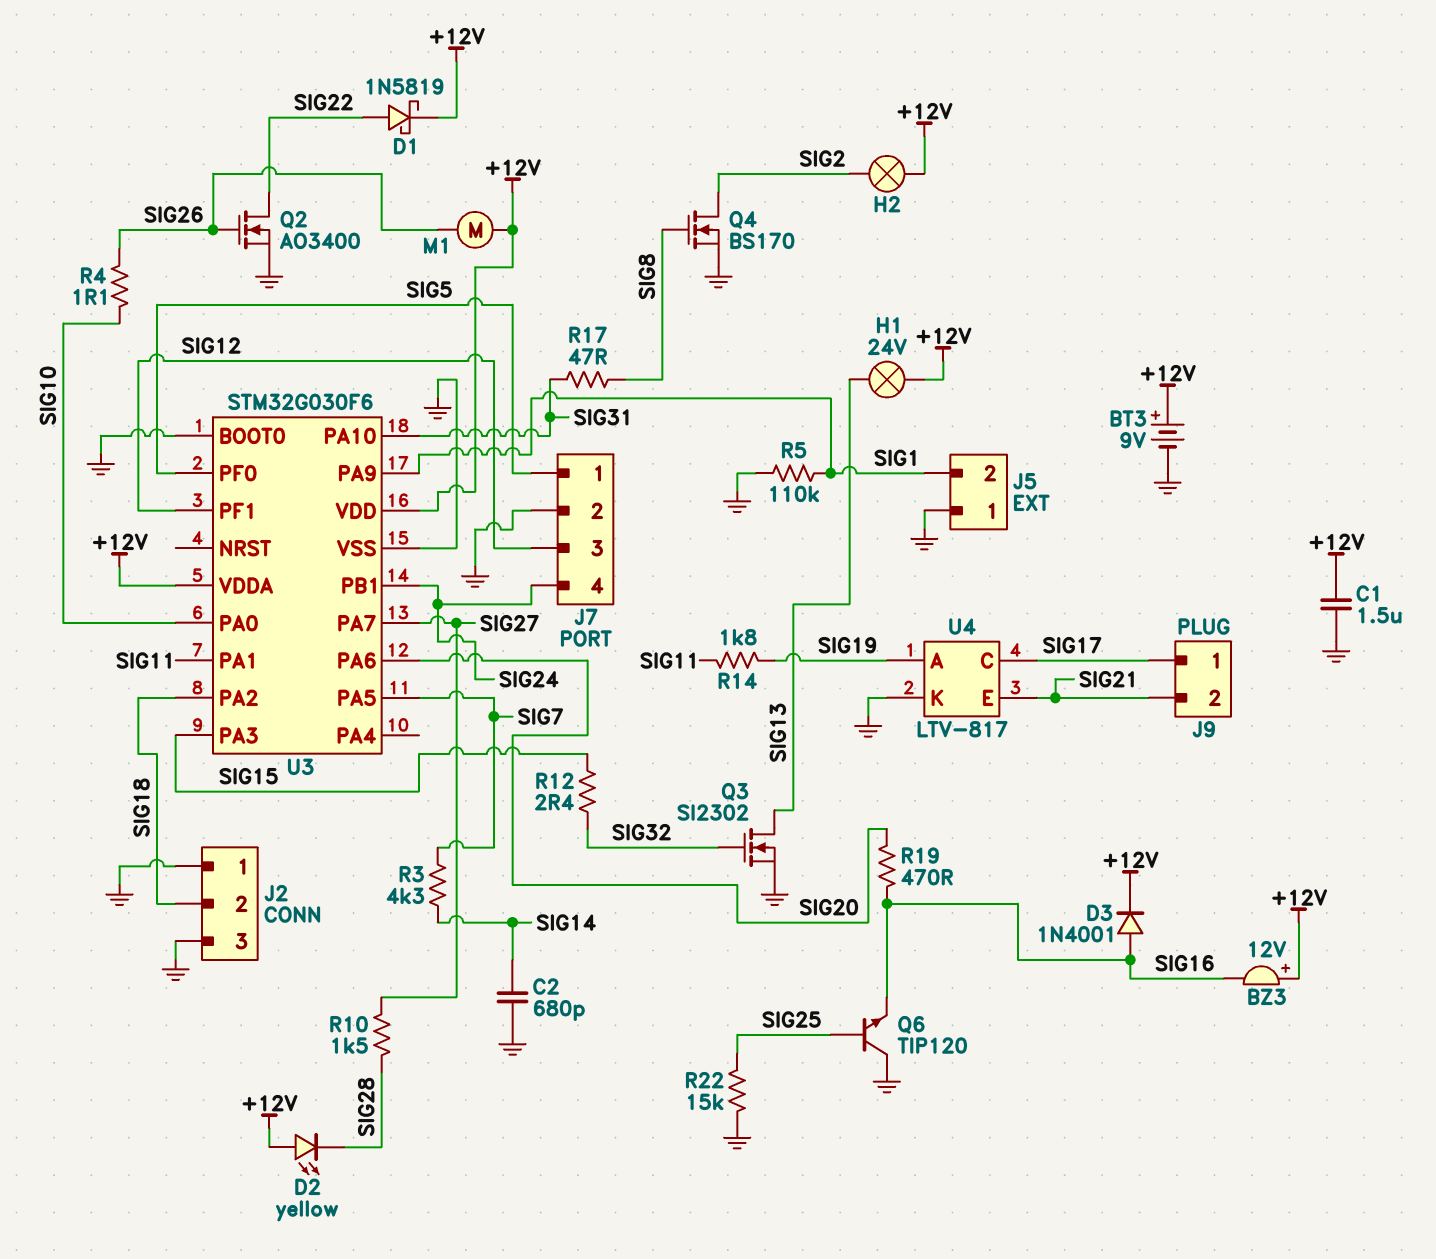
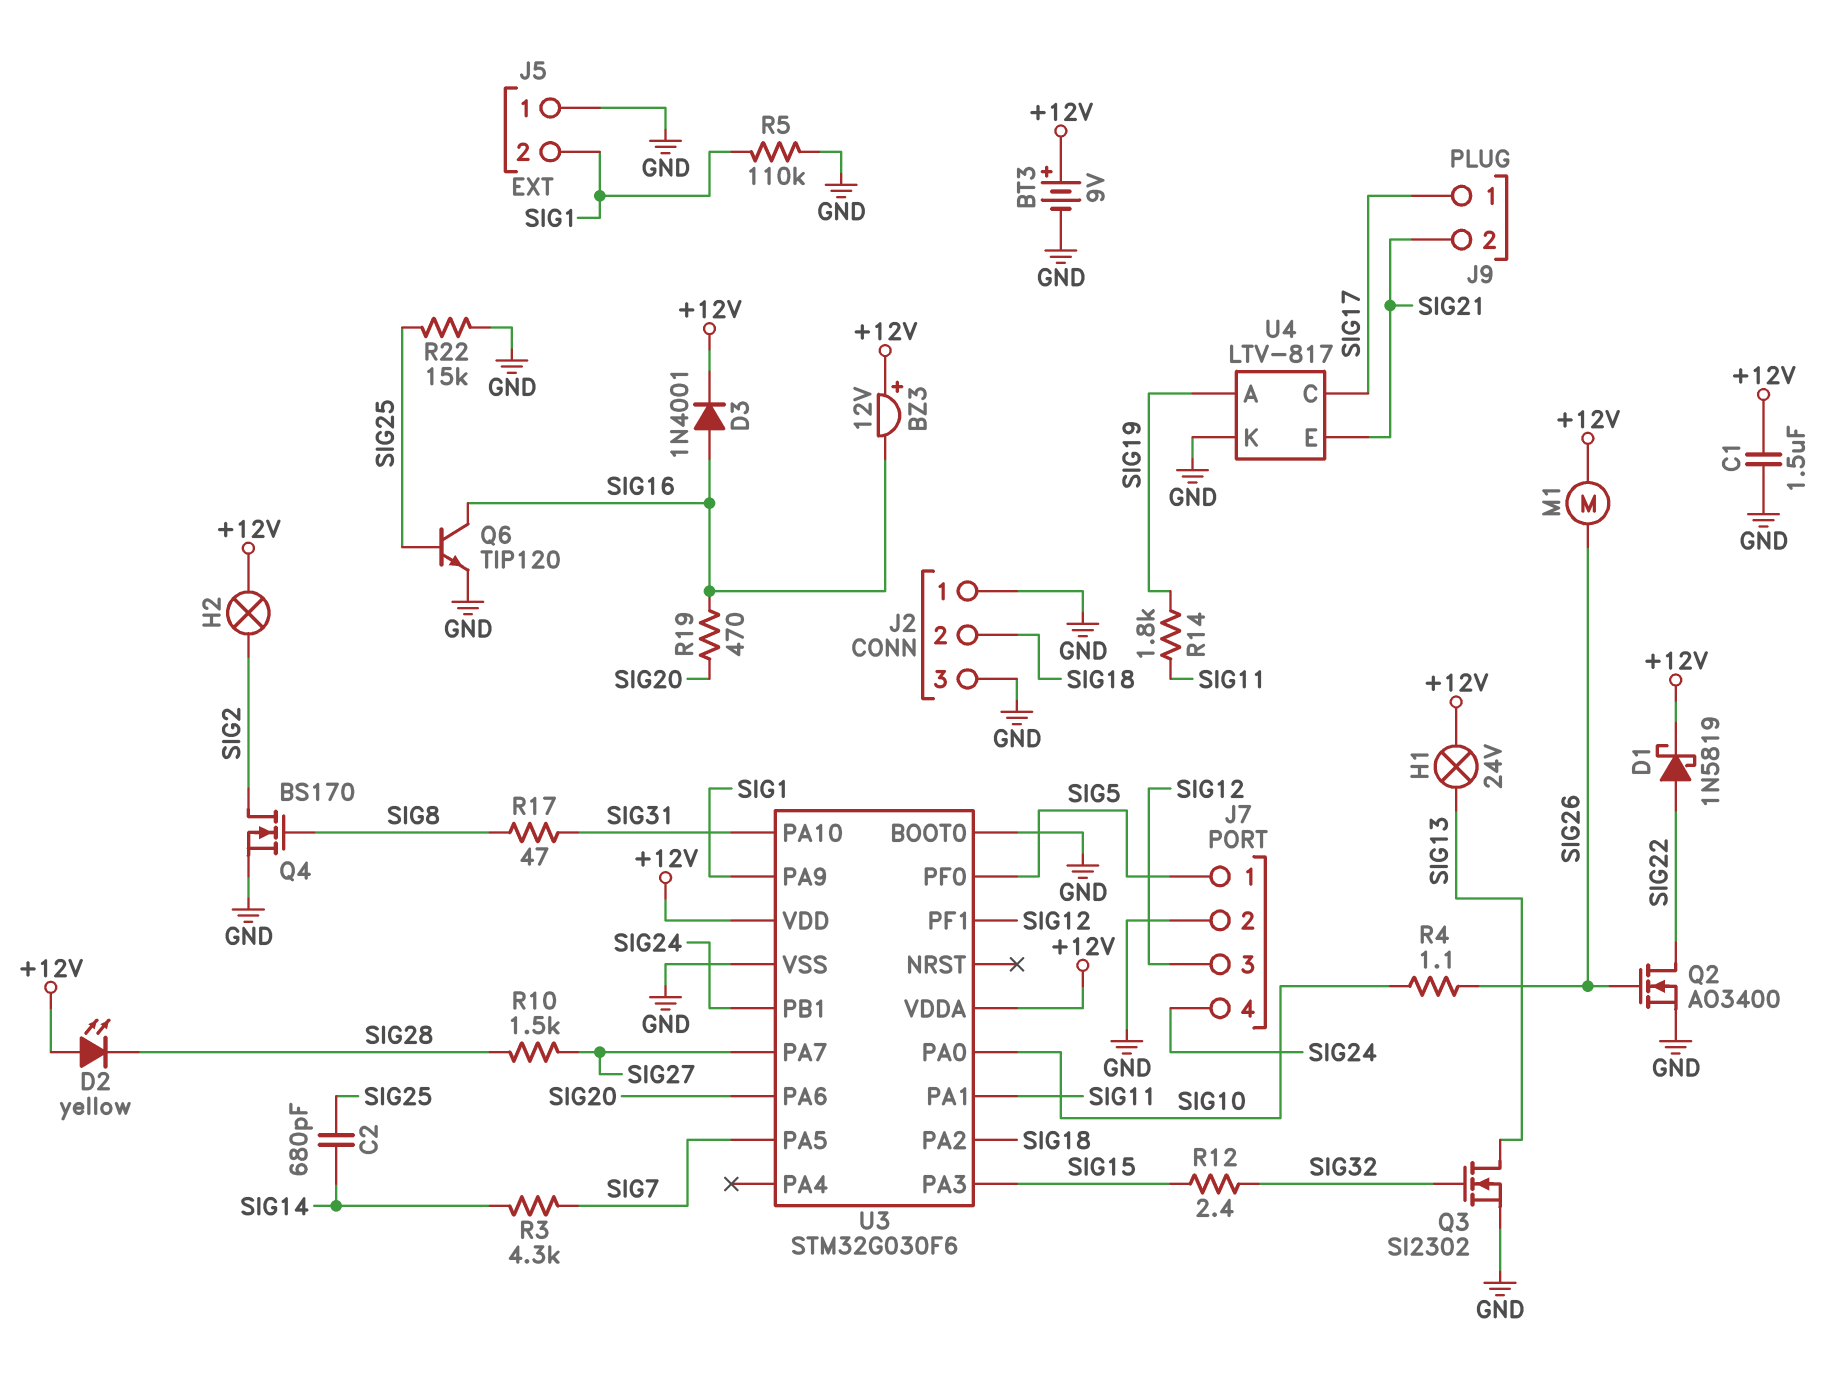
C2: 680pF (GND, SIG14) -> 680pF (SIG14, SIG25)
Q6: NPN TIP120 (B SIG25, C GND, E SIG16) -> NPN TIP120 (B SIG25, C SIG16, E GND)

